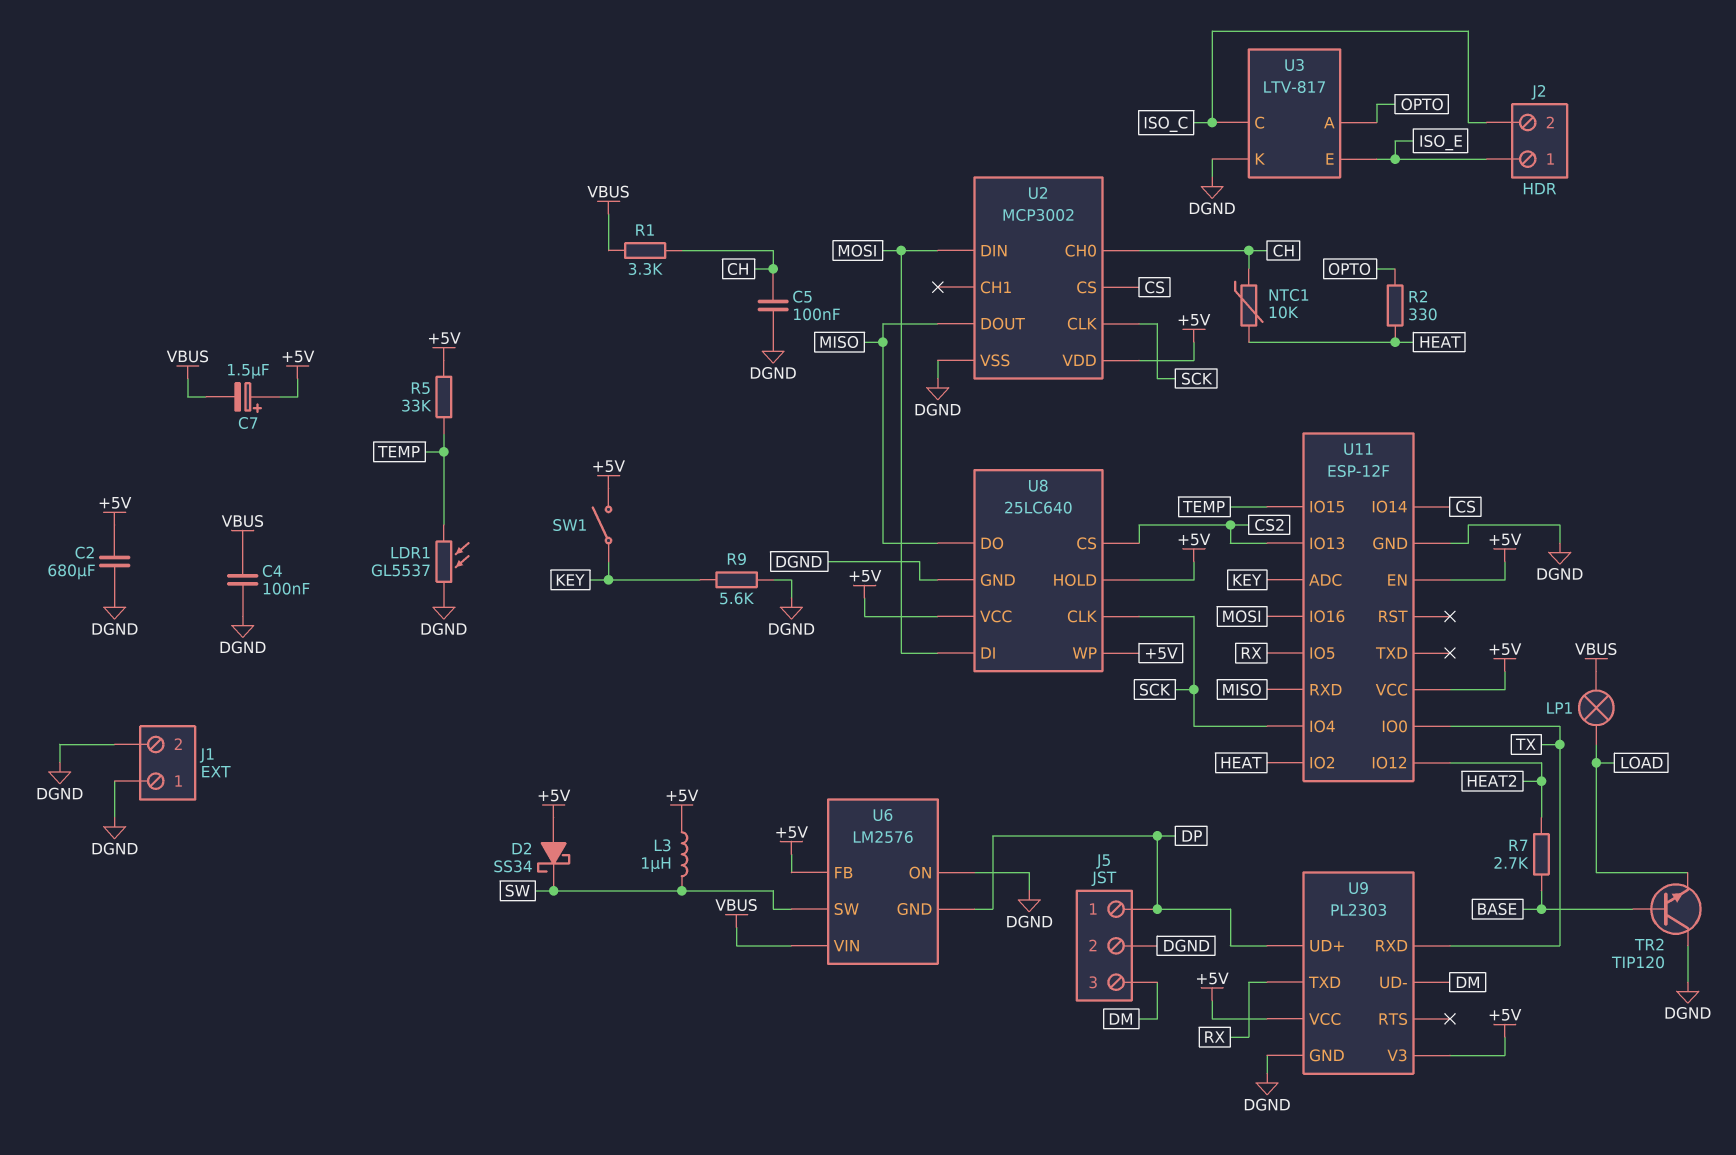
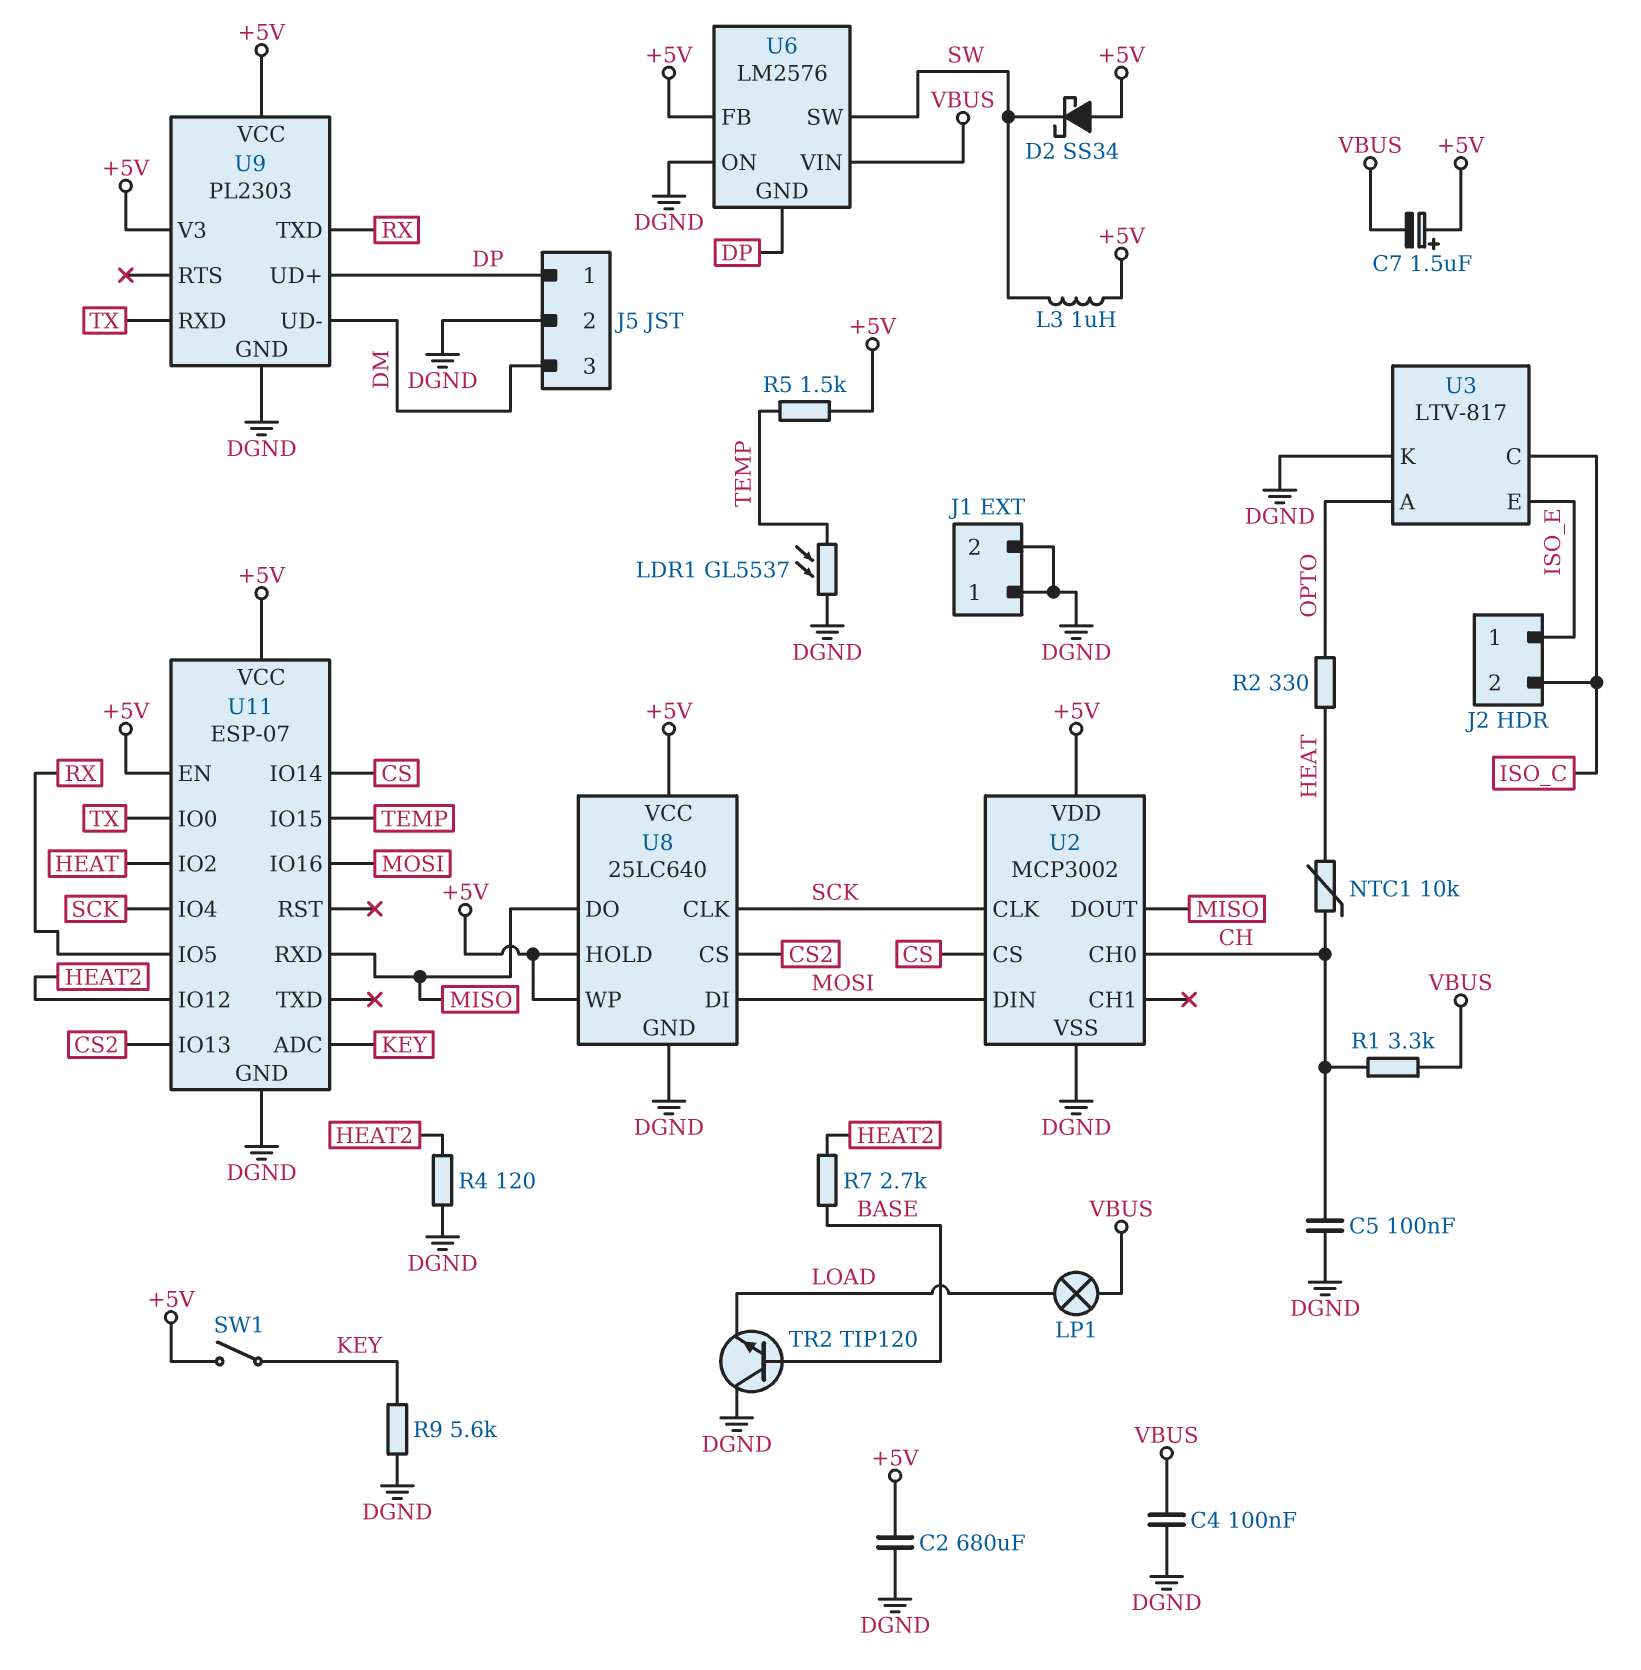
R4: none -> 120 (DGND, HEAT2)
R5: 33k (+5V, TEMP) -> 1.5k (+5V, TEMP)
U11: ESP-12F -> ESP-07

